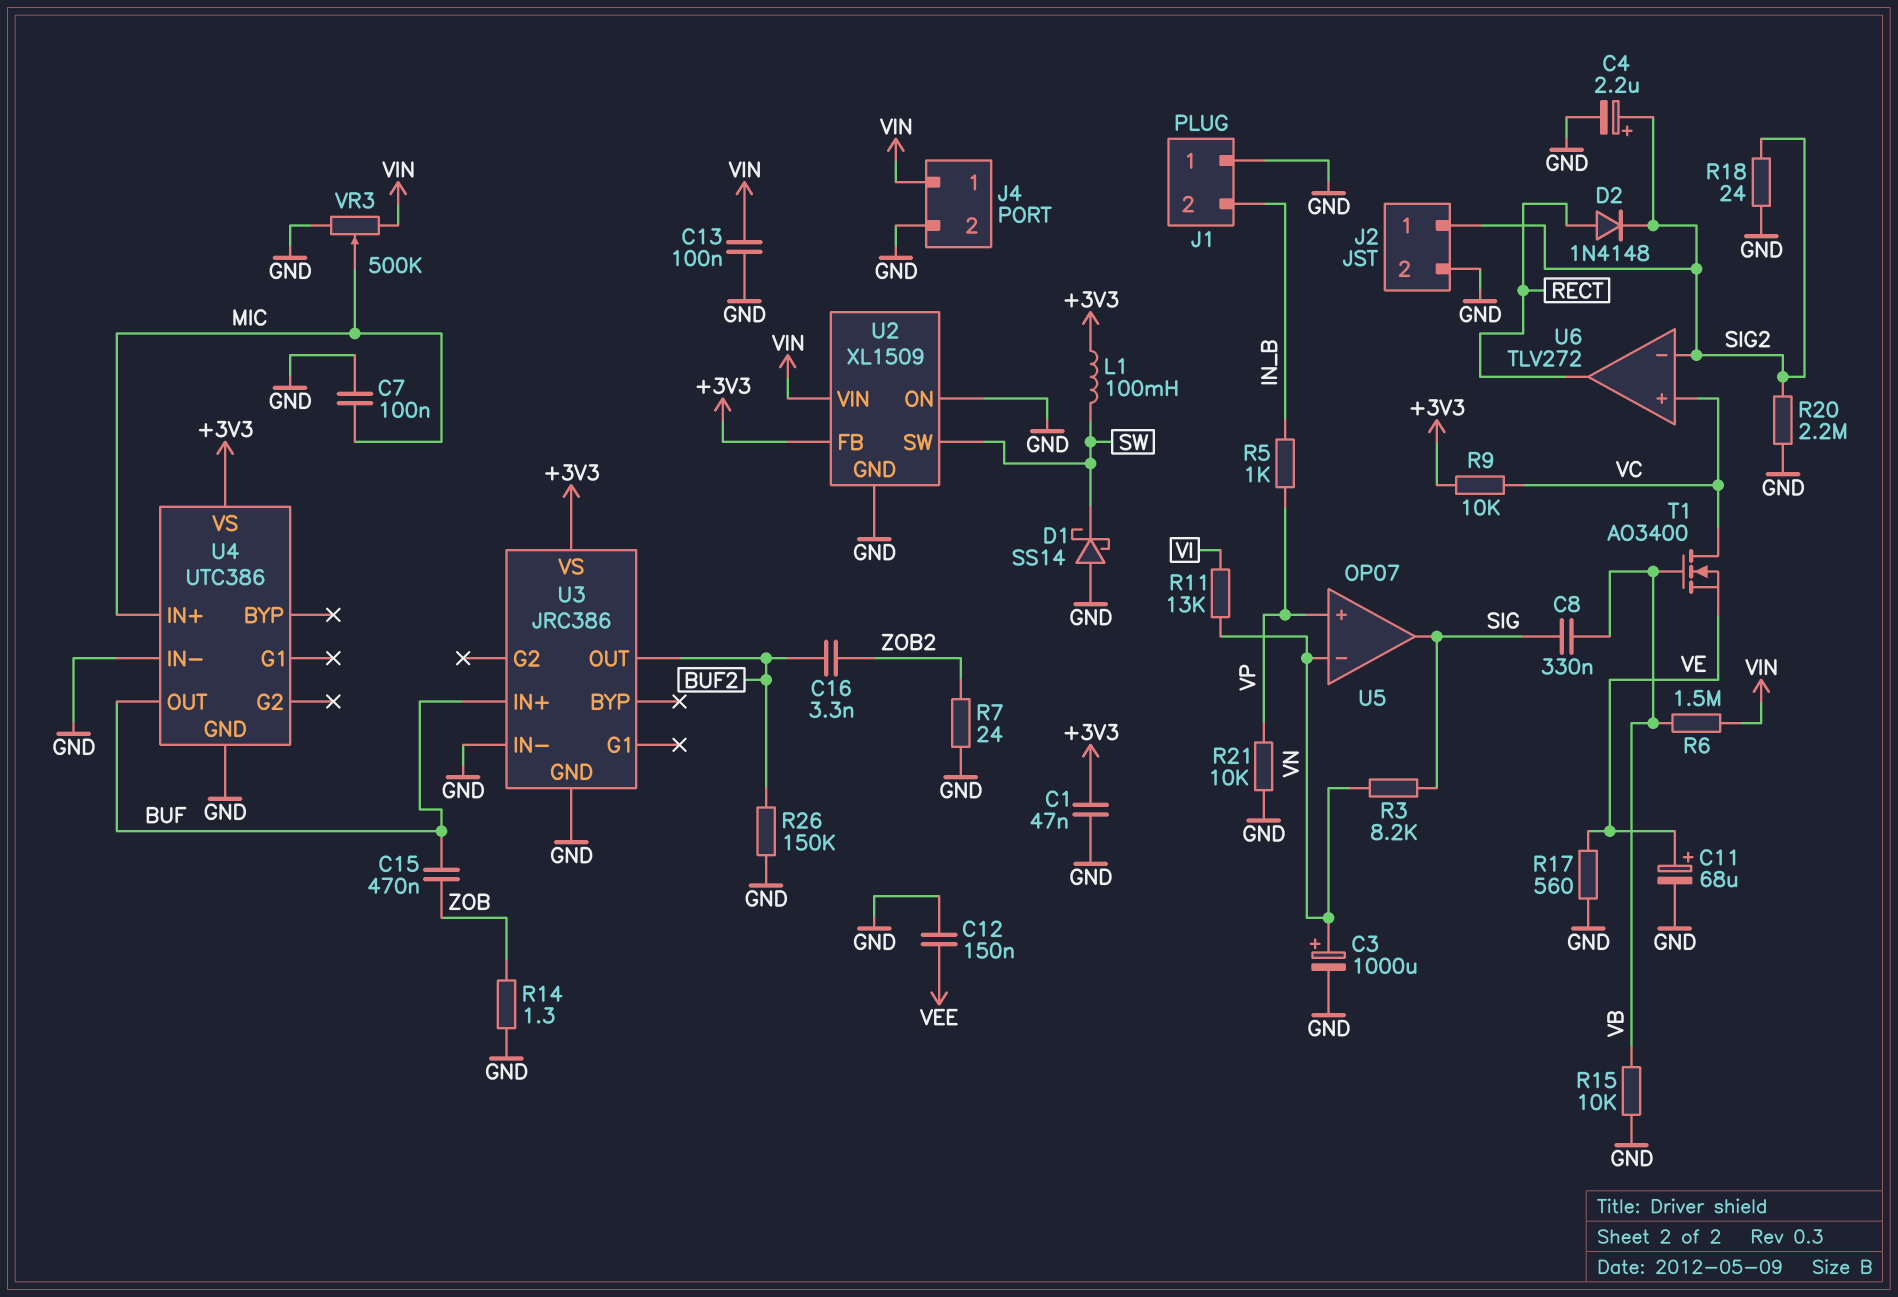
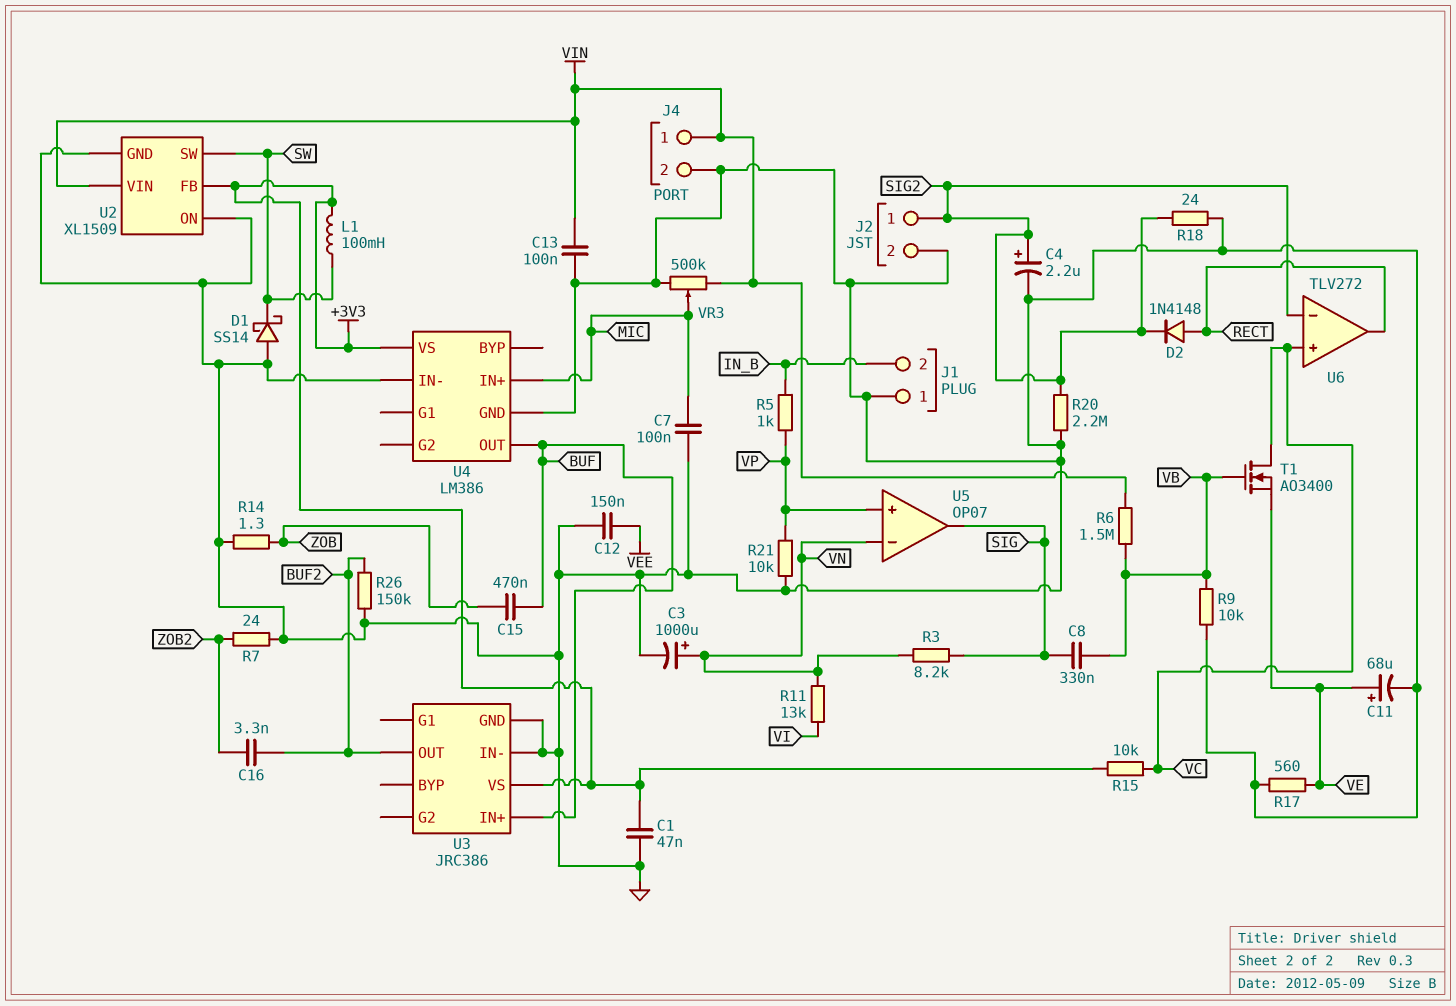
R9: 10k (+3V3, VC) -> 10k (GND, VB)
R15: 10k (GND, VB) -> 10k (+3V3, VC)
U4: UTC386 -> LM386

